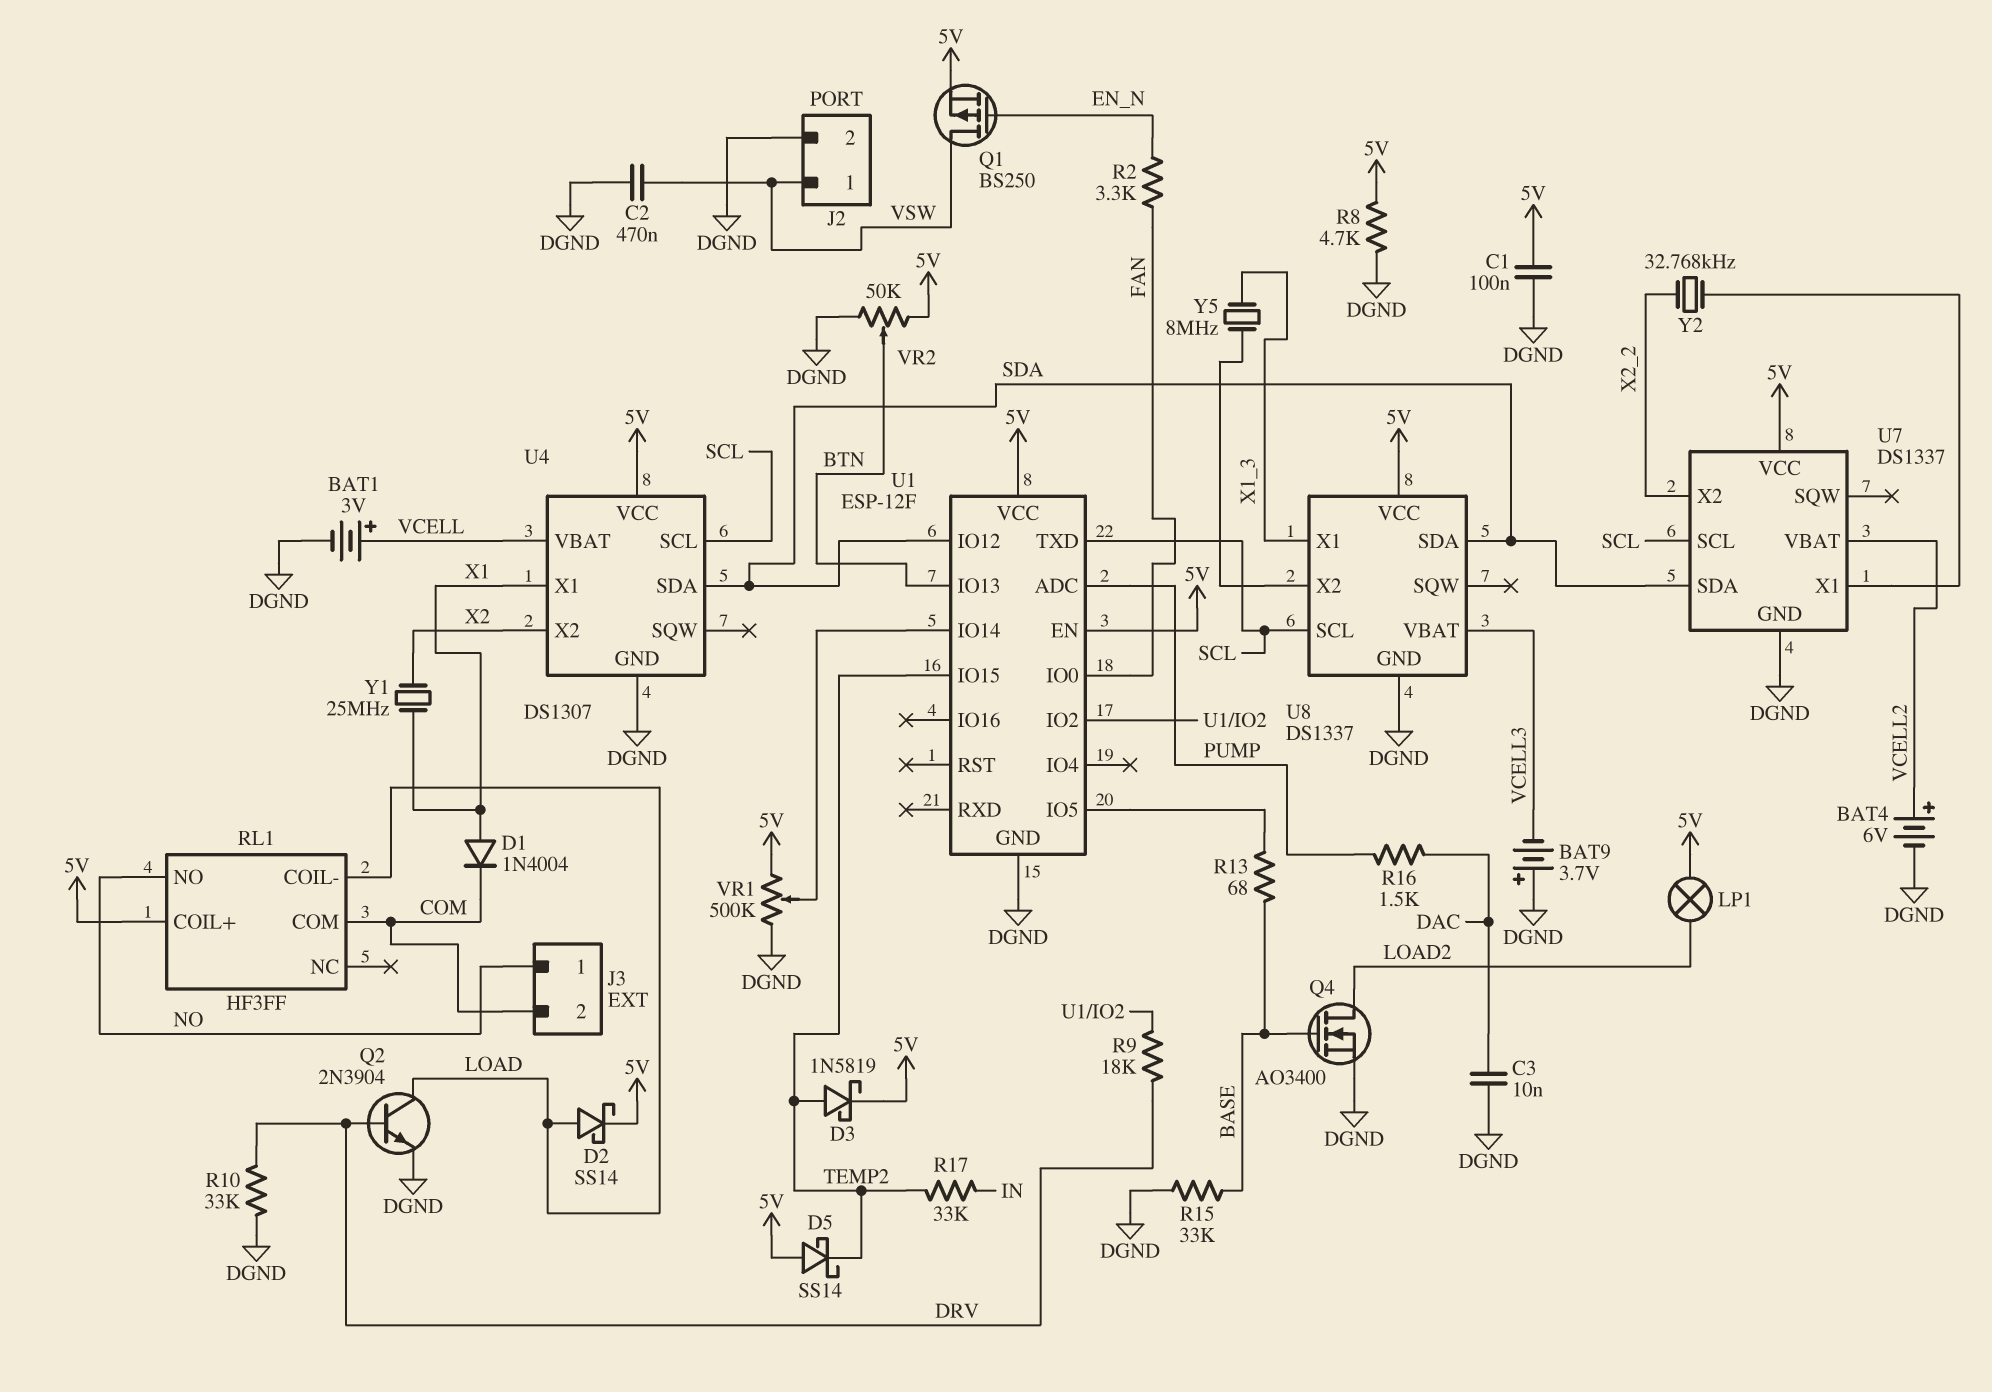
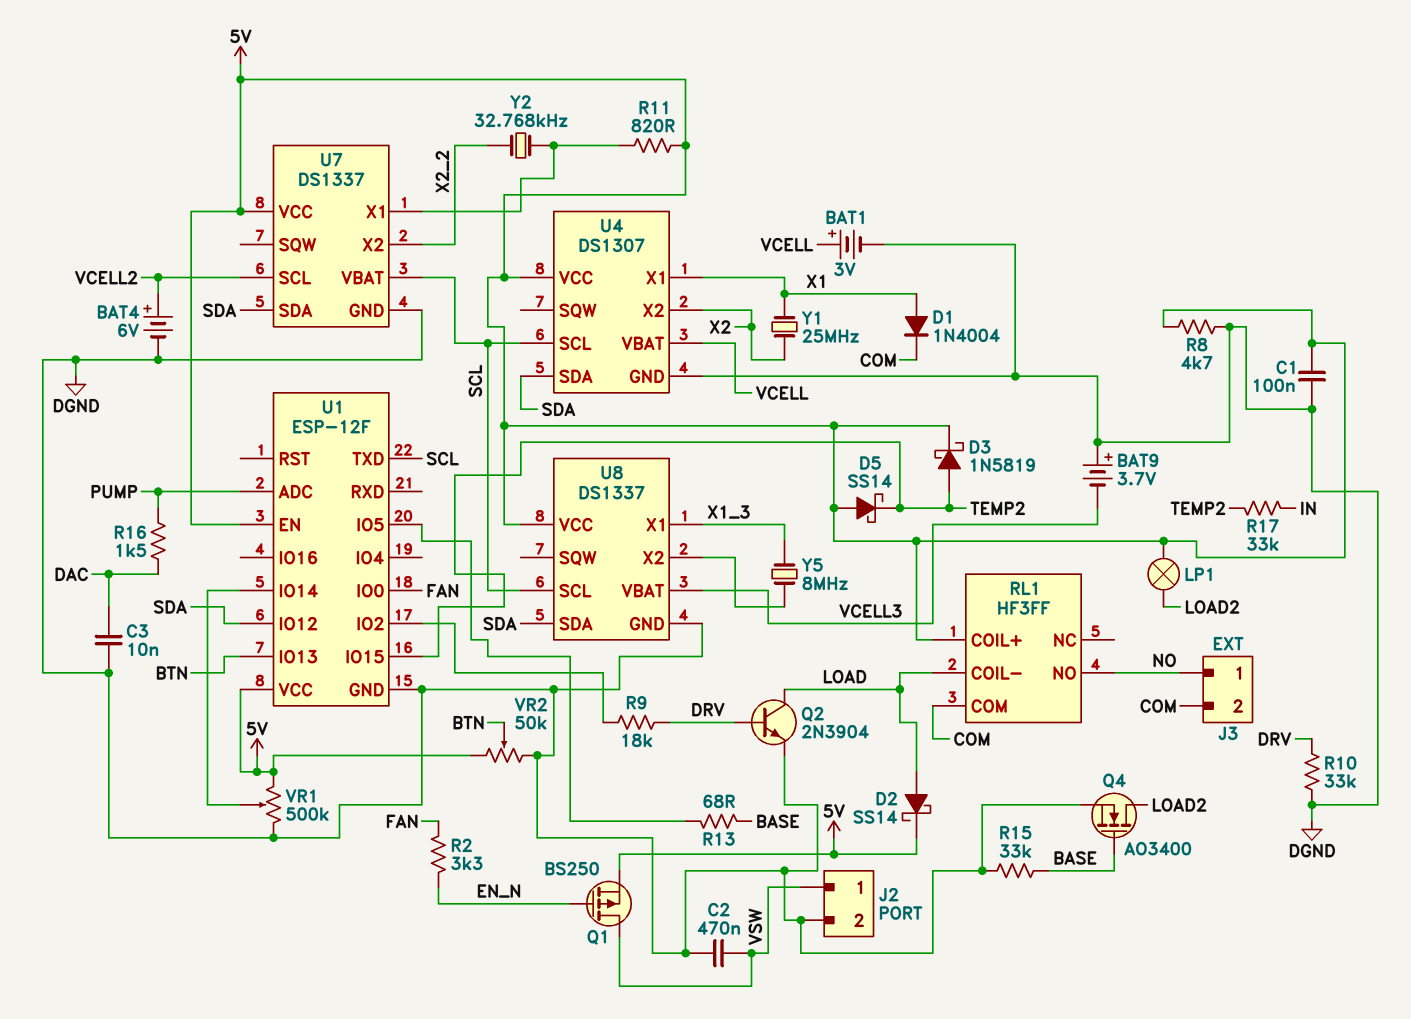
R11: none -> 820 (5V, U7/X1)
U7 pin SCL: SCL -> VCELL2
U7 pin VBAT: VCELL2 -> SCL

